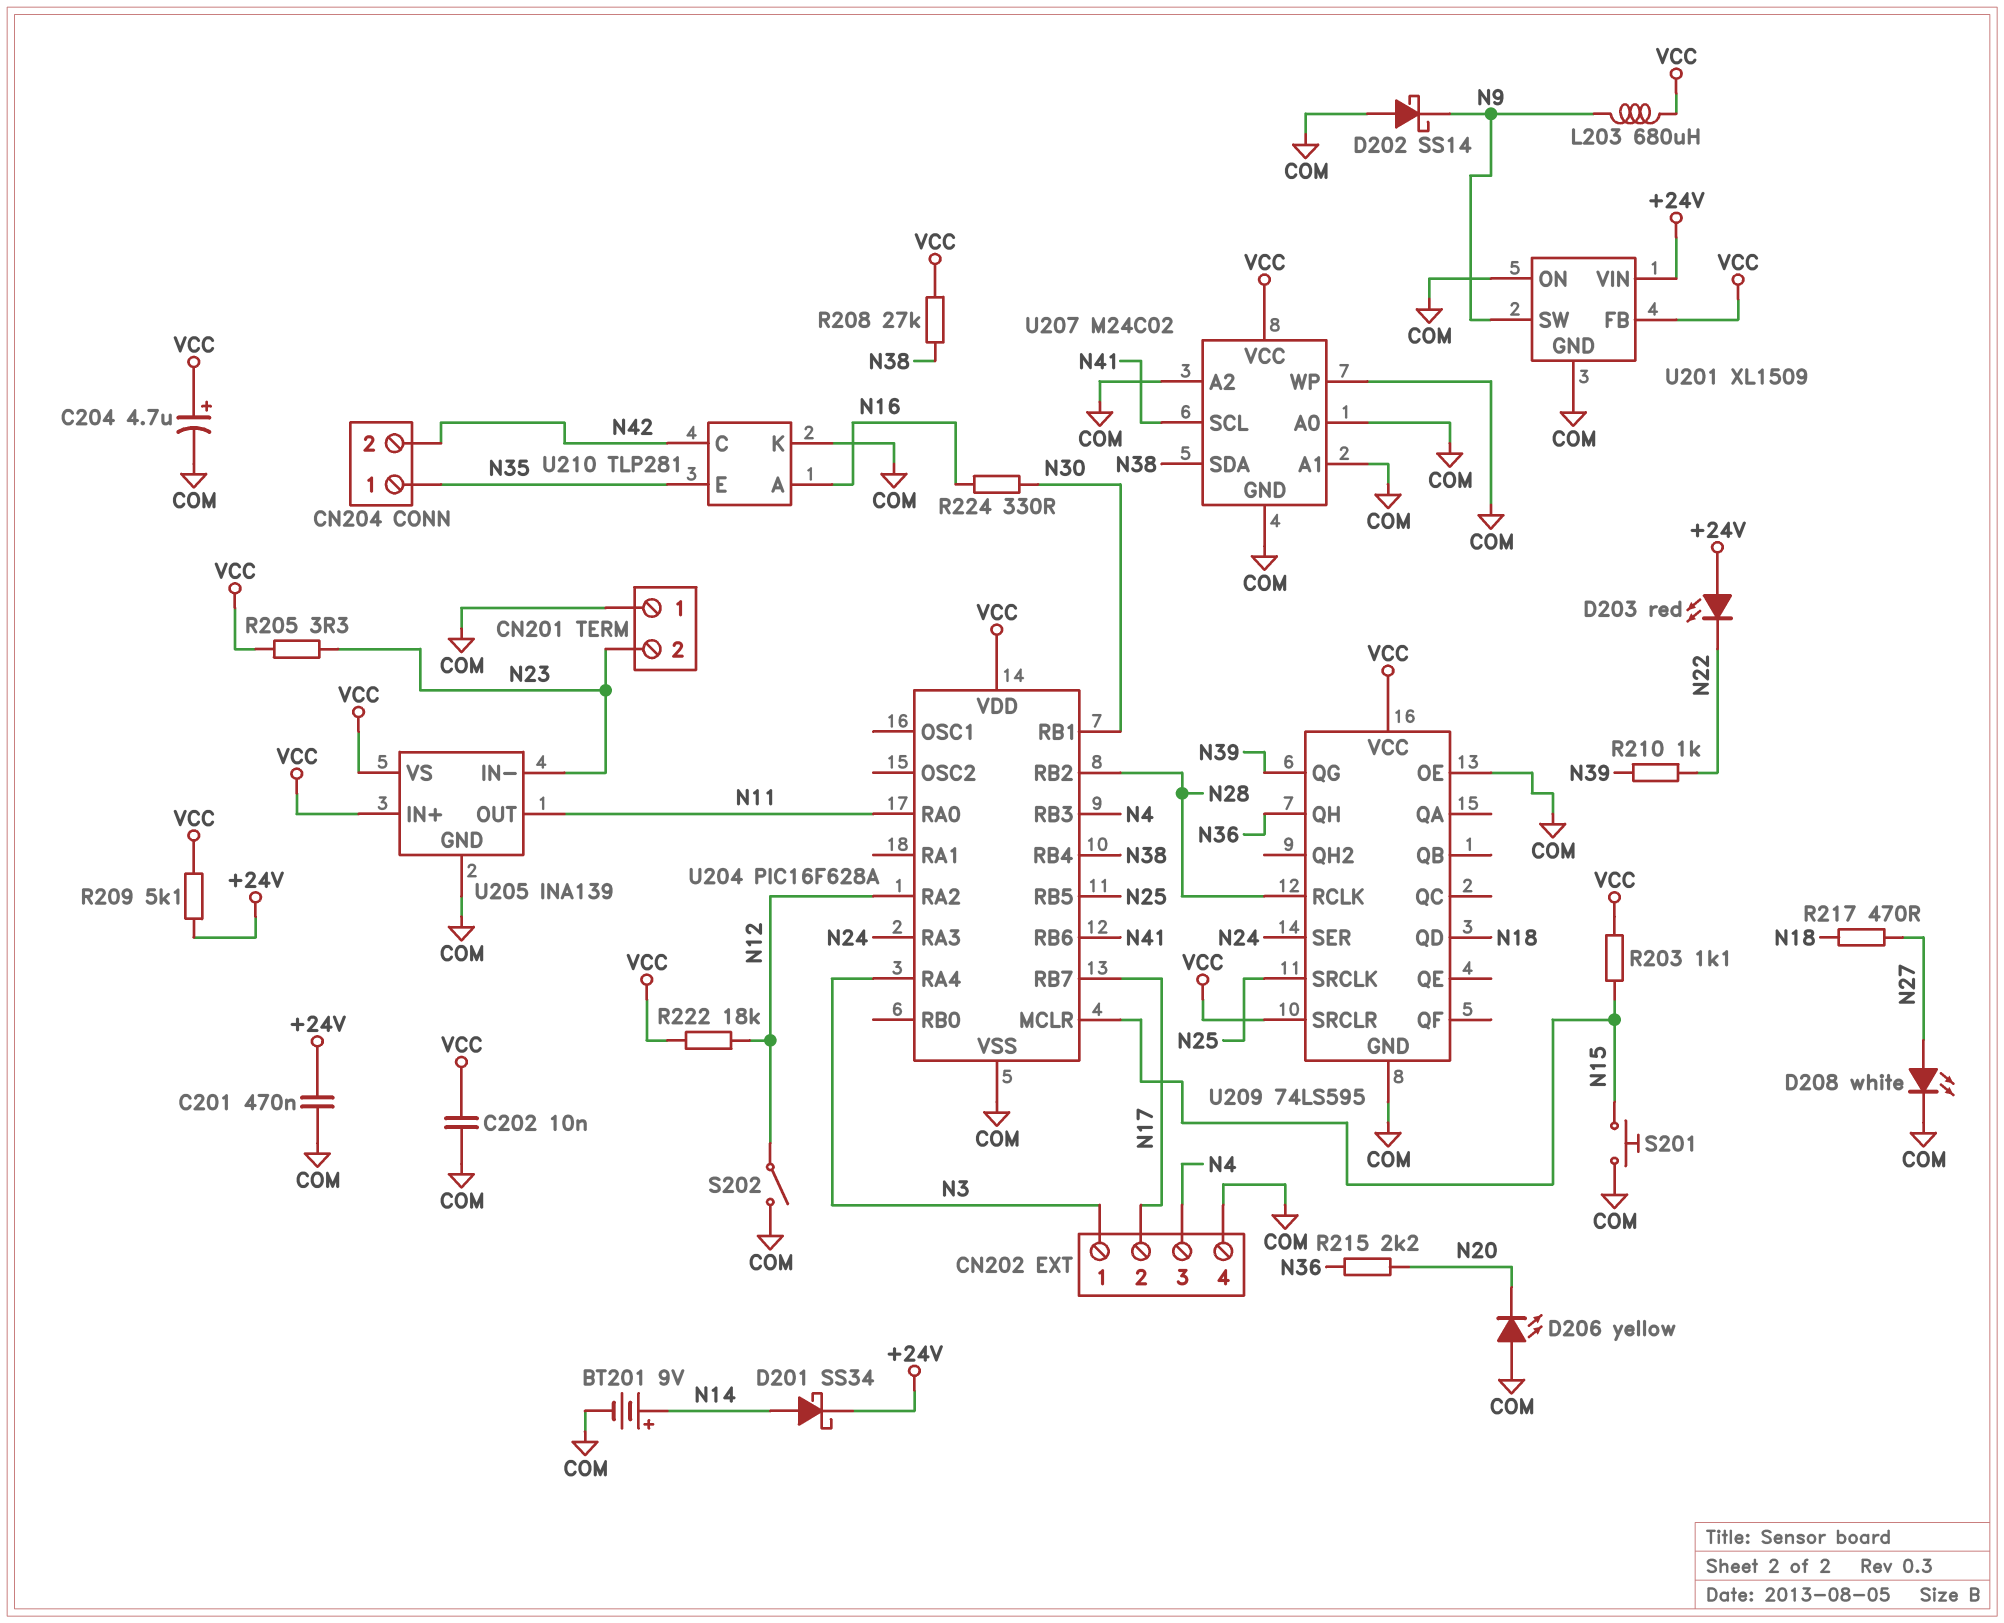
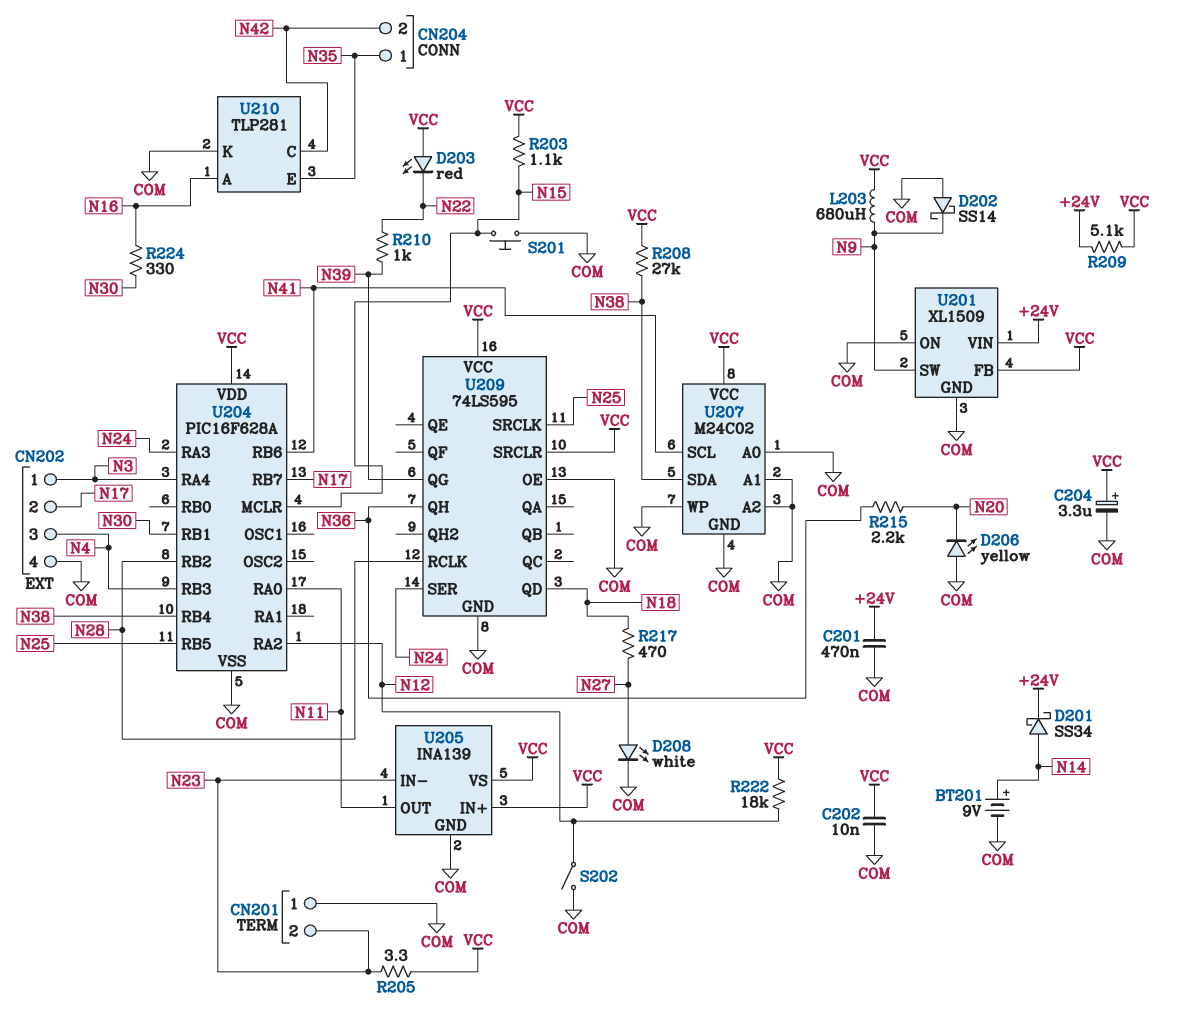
C204: 4.7uF (plus VCC, minus COM) -> 3.3uF (plus VCC, minus COM)
D203: LED red (A +24V, K N22) -> LED red (A VCC, K N22)

